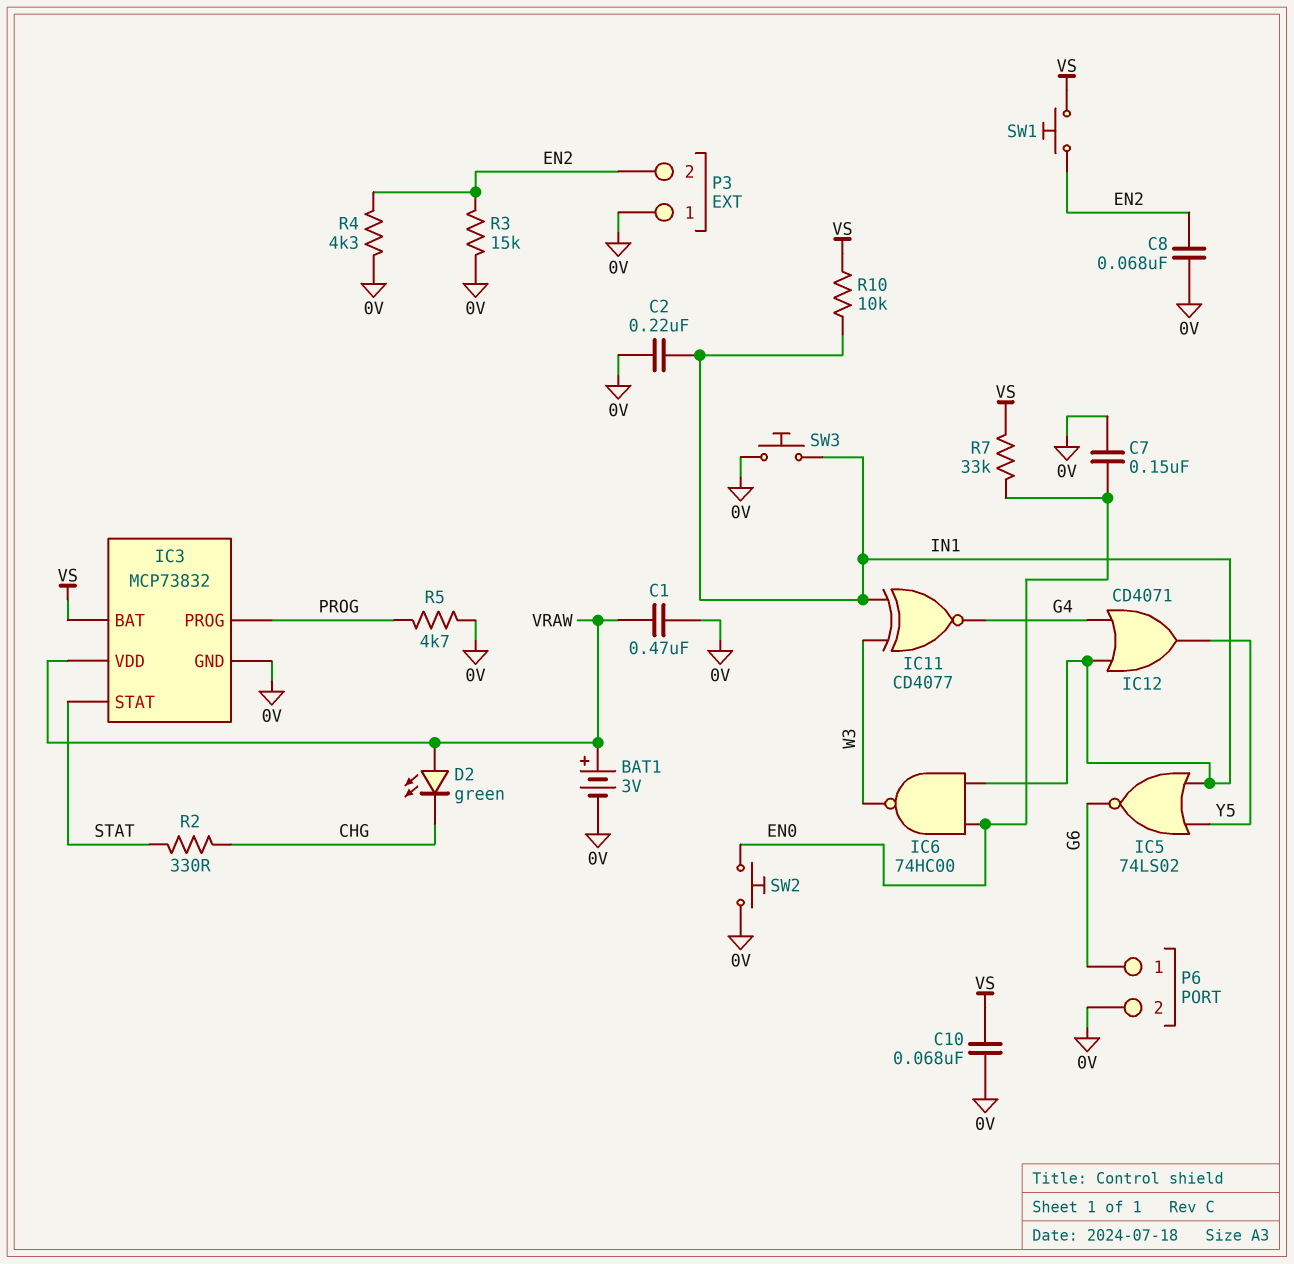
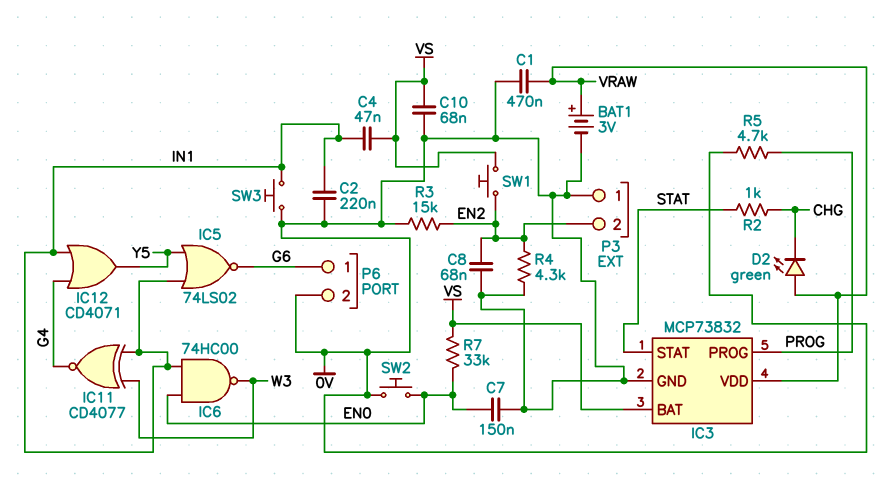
C4: none -> 47nF (IN1, VS)
R2: 330 (CHG, STAT) -> 1k (CHG, STAT)
R10: 10k (IN1, VS) -> none

